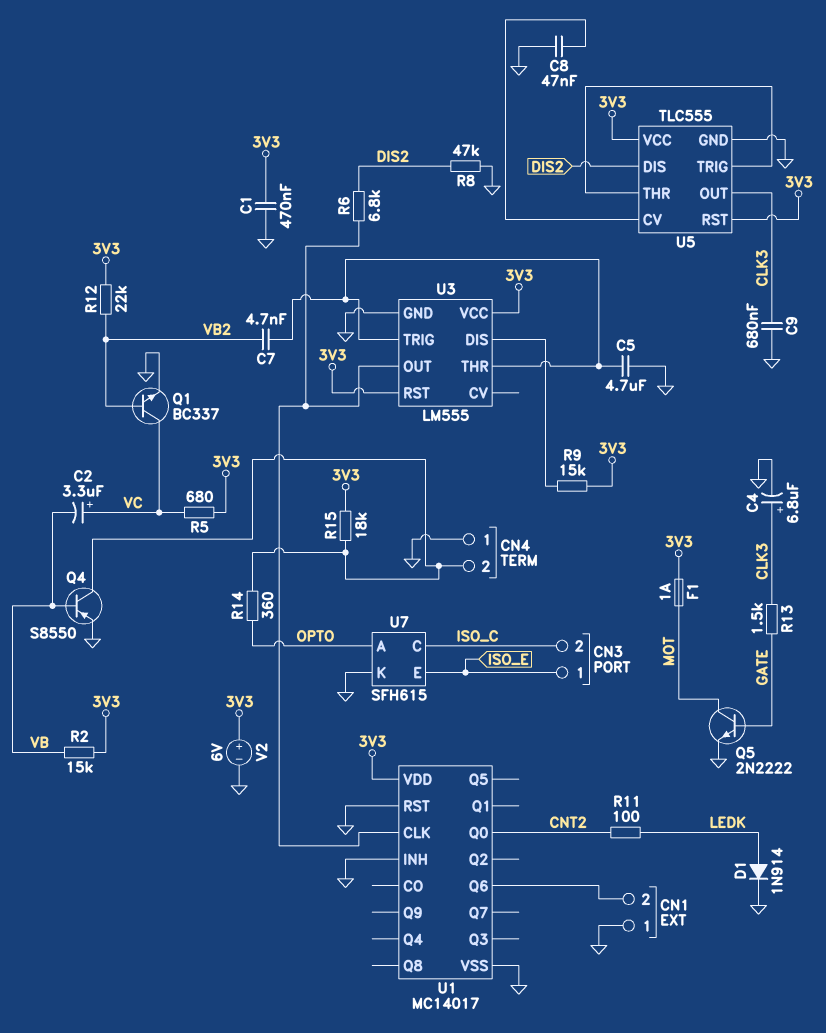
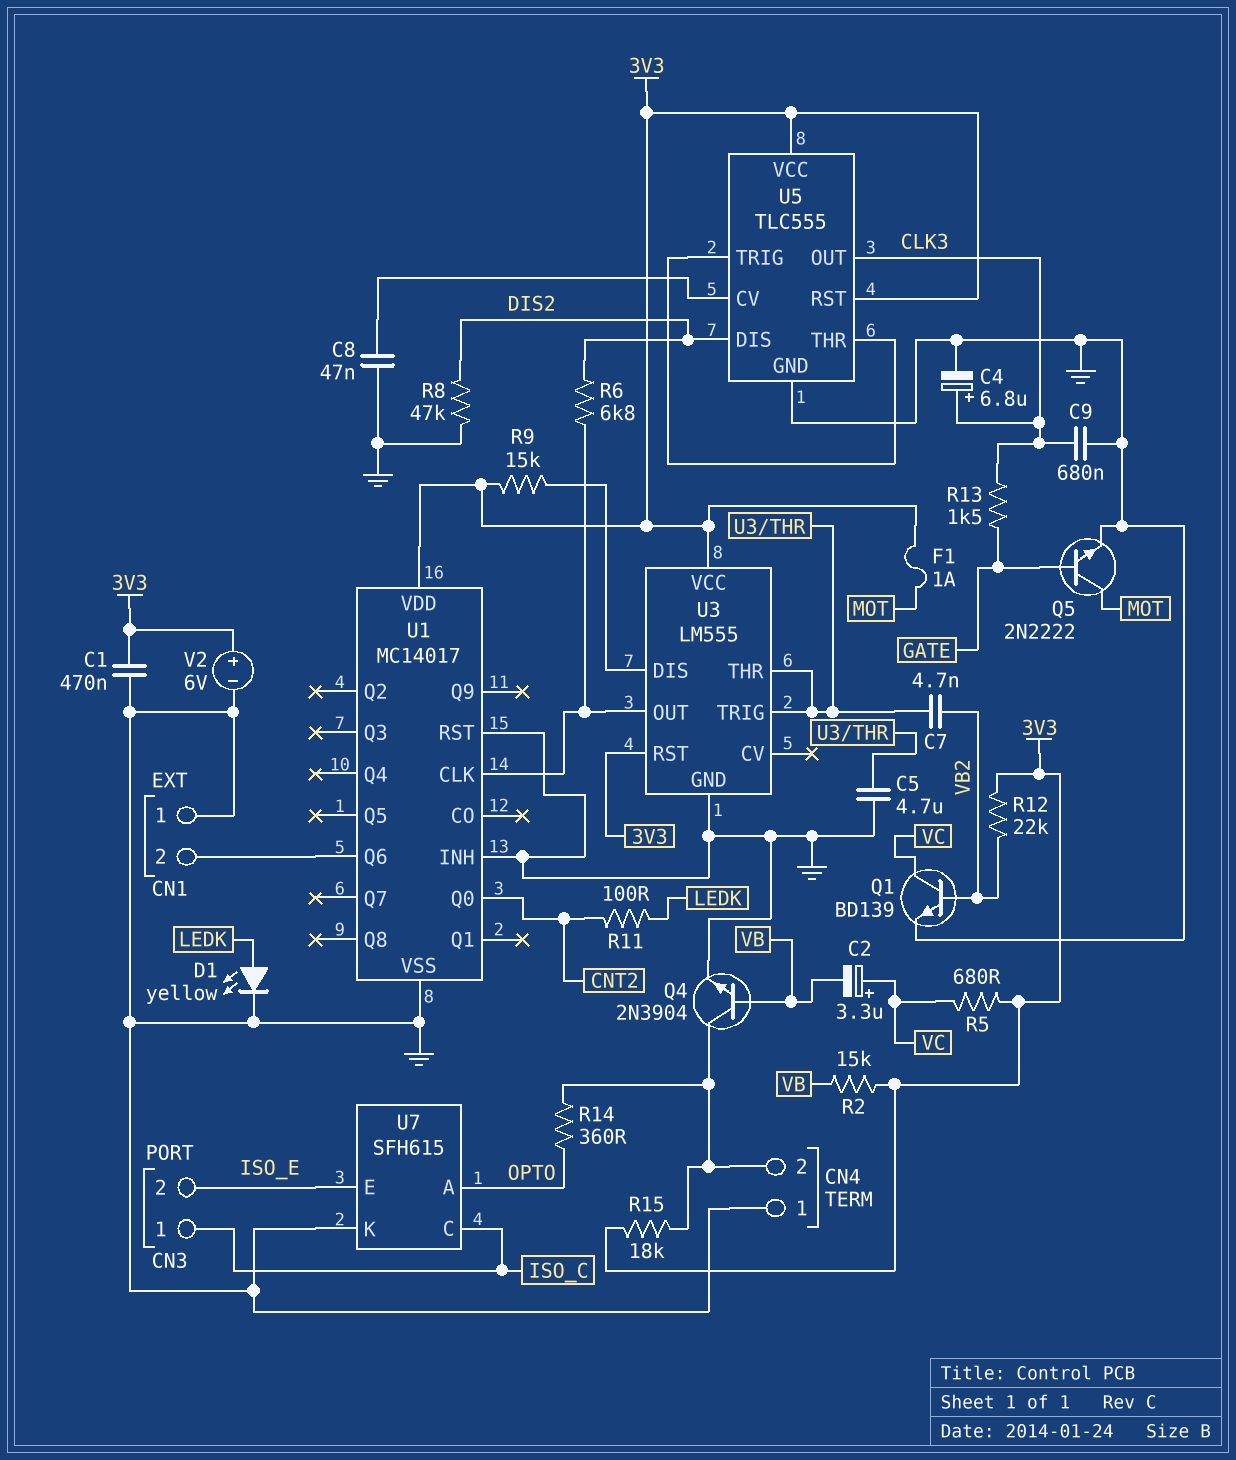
CN3 pin 1: ISO_E -> ISO_C
CN3 pin 2: ISO_C -> ISO_E
D1: diode 1N914 (A LEDK, K GND) -> LED yellow (A LEDK, K GND)
Q1: NPN BC337 (B VB2, C VC, E GND) -> NPN BD139 (B VB2, C VC, E GND)
Q4: PNP S8550 (B VB, C CN4/2, E GND) -> NPN 2N3904 (B VB, C CN4/2, E GND)

